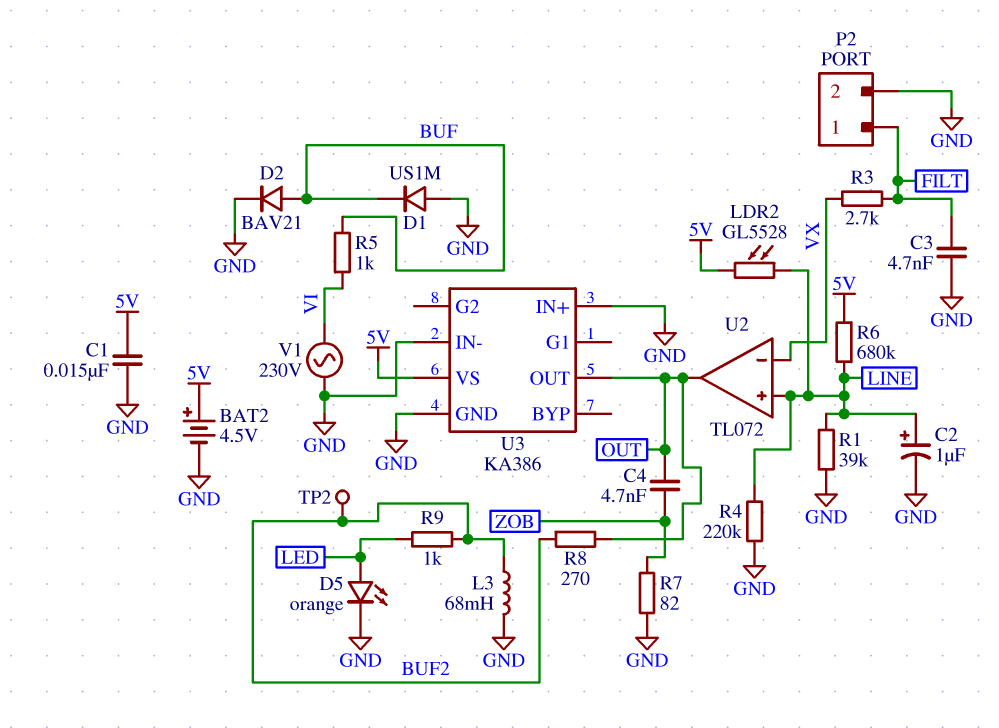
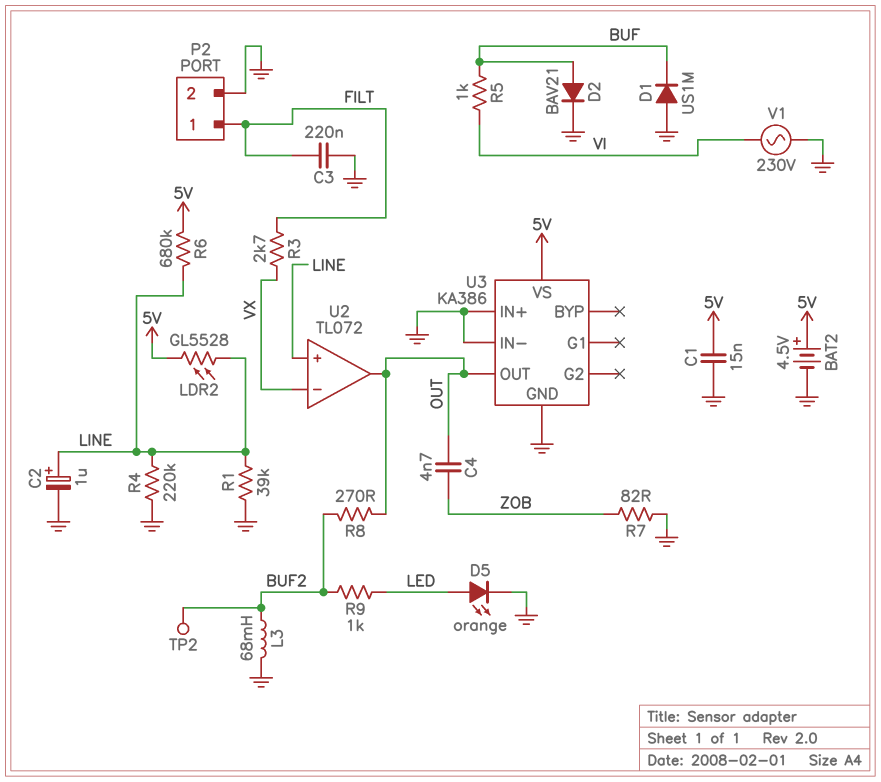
C3: 4.7nF (FILT, GND) -> 220nF (FILT, GND)

